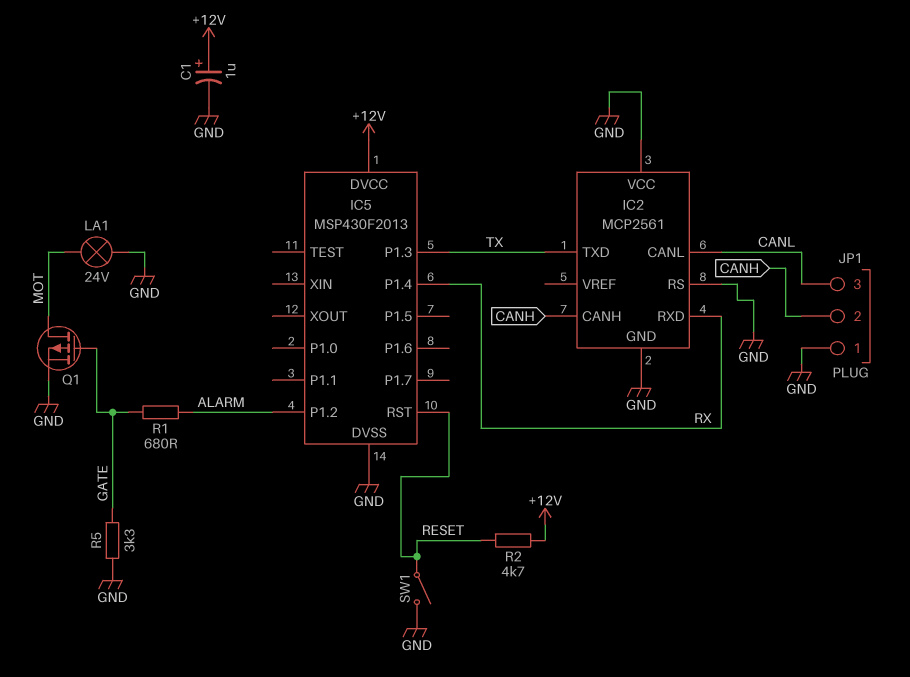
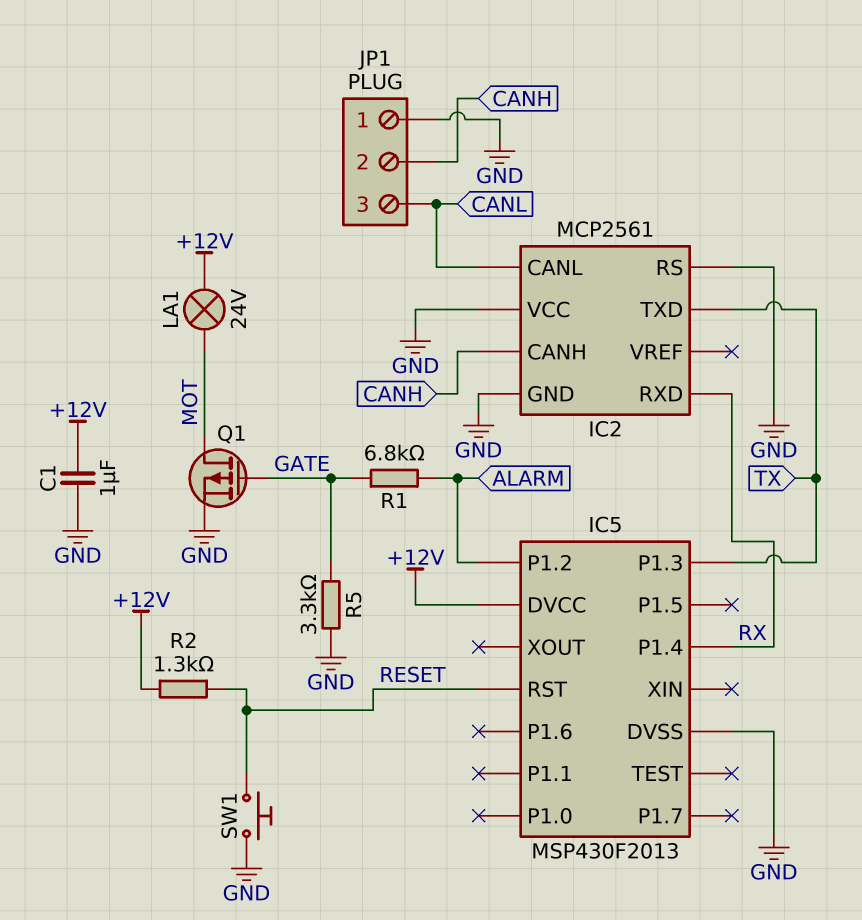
C1: 1uF (plus +12V, minus GND) -> 1uF (+12V, GND)
LA1: lamp 24V (GND, MOT) -> lamp 24V (+12V, MOT)
R1: 680 (ALARM, GATE) -> 6.8k (ALARM, GATE)
R2: 4.7k (+12V, RESET) -> 1.3k (+12V, RESET)
SW1: switch (GND, RESET) -> button (GND, RESET)

